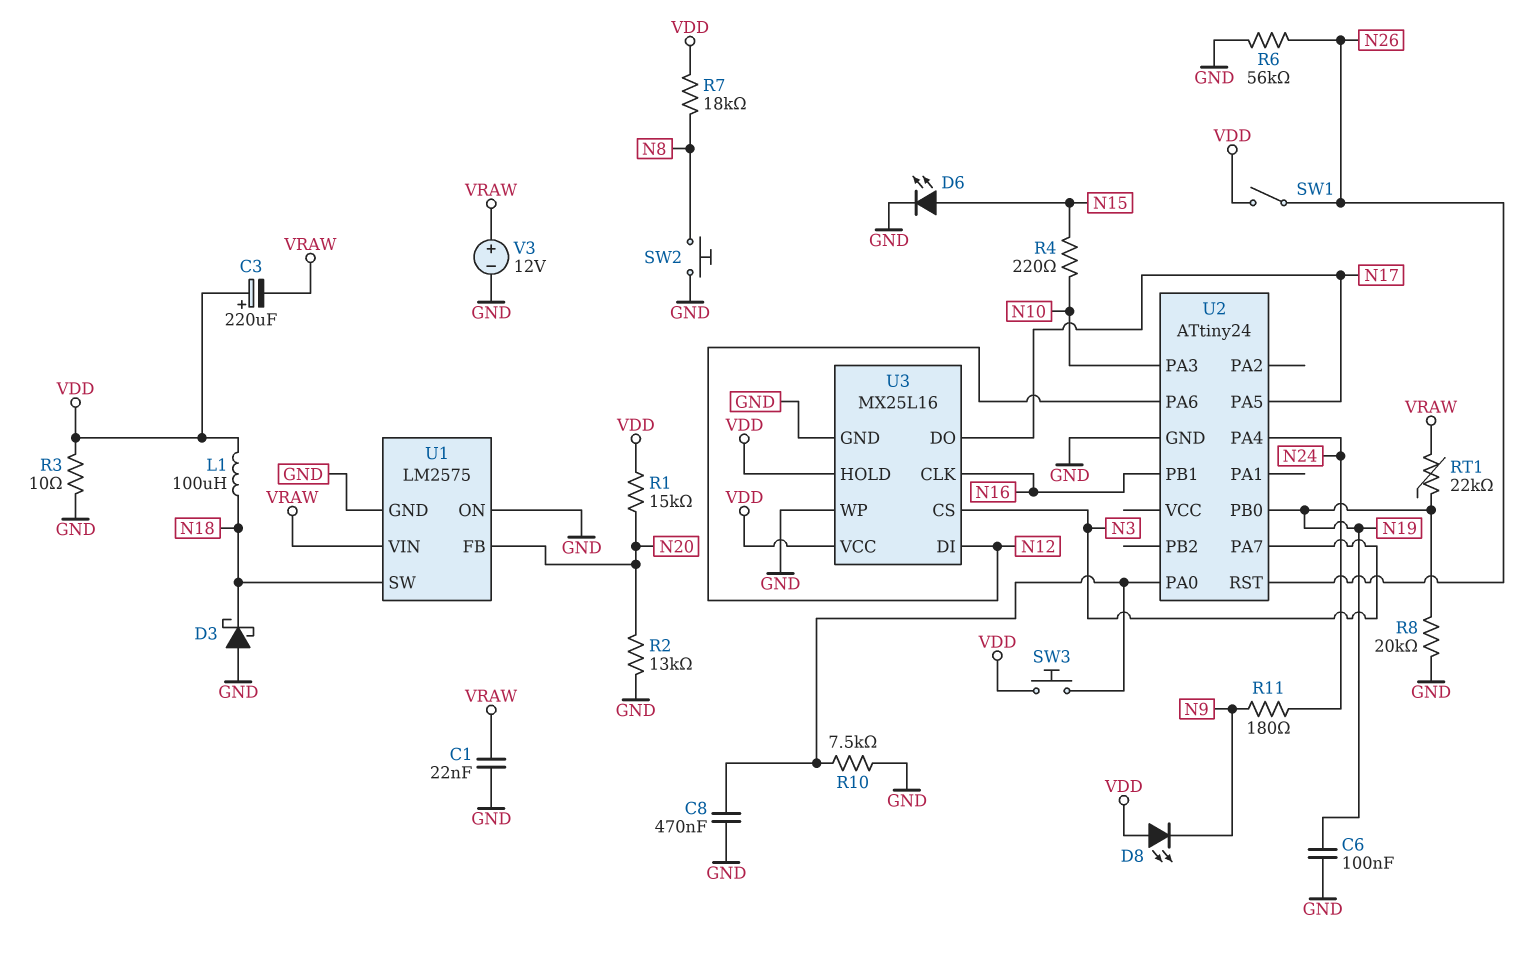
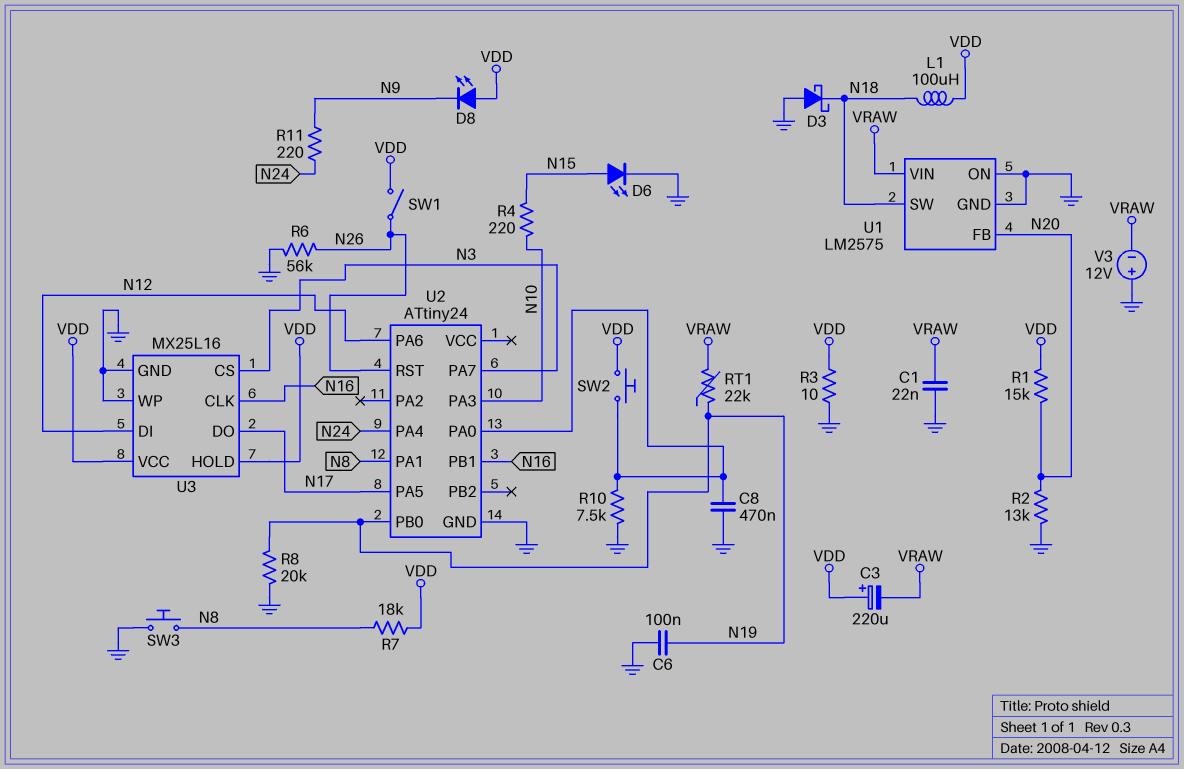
R11: 180 (N9, N24) -> 220 (N9, N24)
SW2: button (GND, N8) -> button (U2/PA0, VDD)
SW3: button (U2/PA0, VDD) -> button (GND, N8)
U2 pin PA1: none -> N8
V3: 12V (plus VRAW, minus GND) -> 12V (plus GND, minus VRAW)

